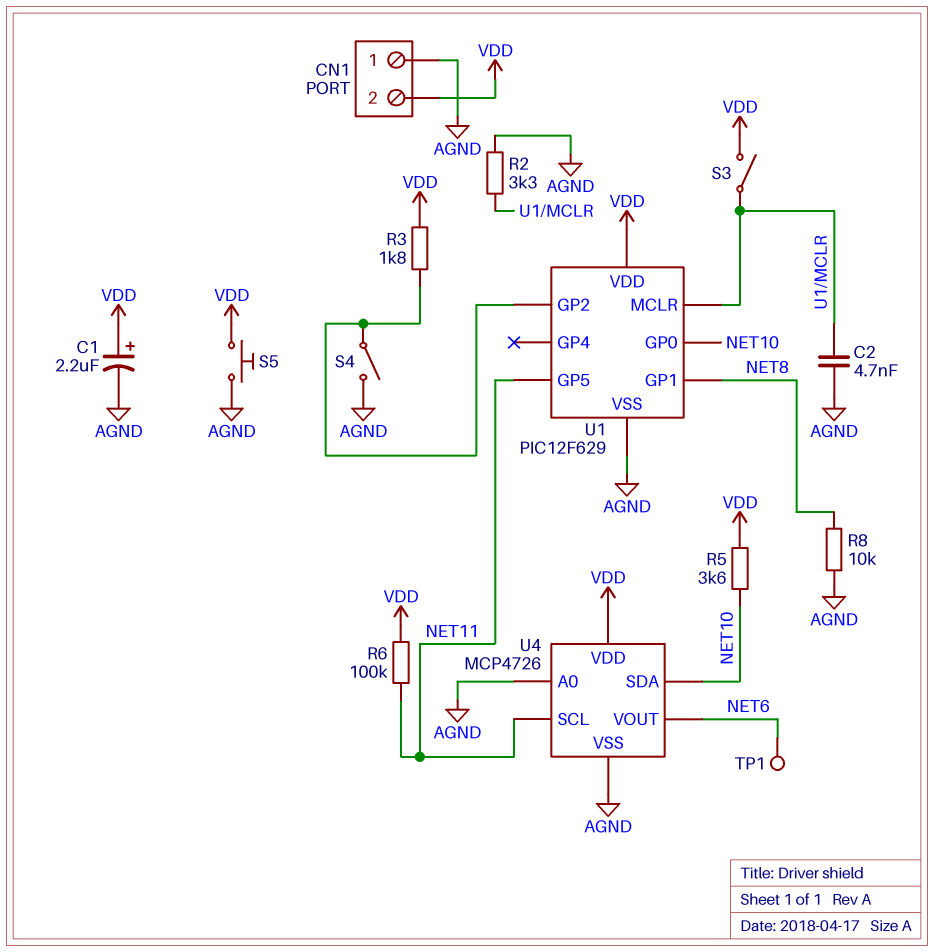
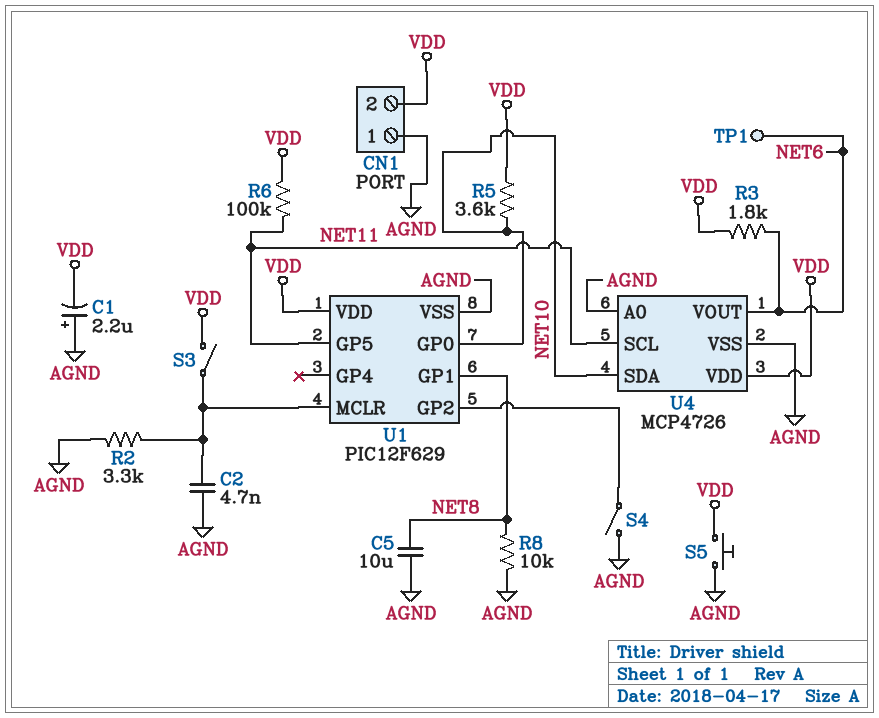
C1: 2.2uF (plus VDD, minus AGND) -> 2.2uF (plus AGND, minus VDD)
C5: none -> 10uF (AGND, NET8)
R3: 1.8k (U1/GP2, VDD) -> 1.8k (NET6, VDD)

